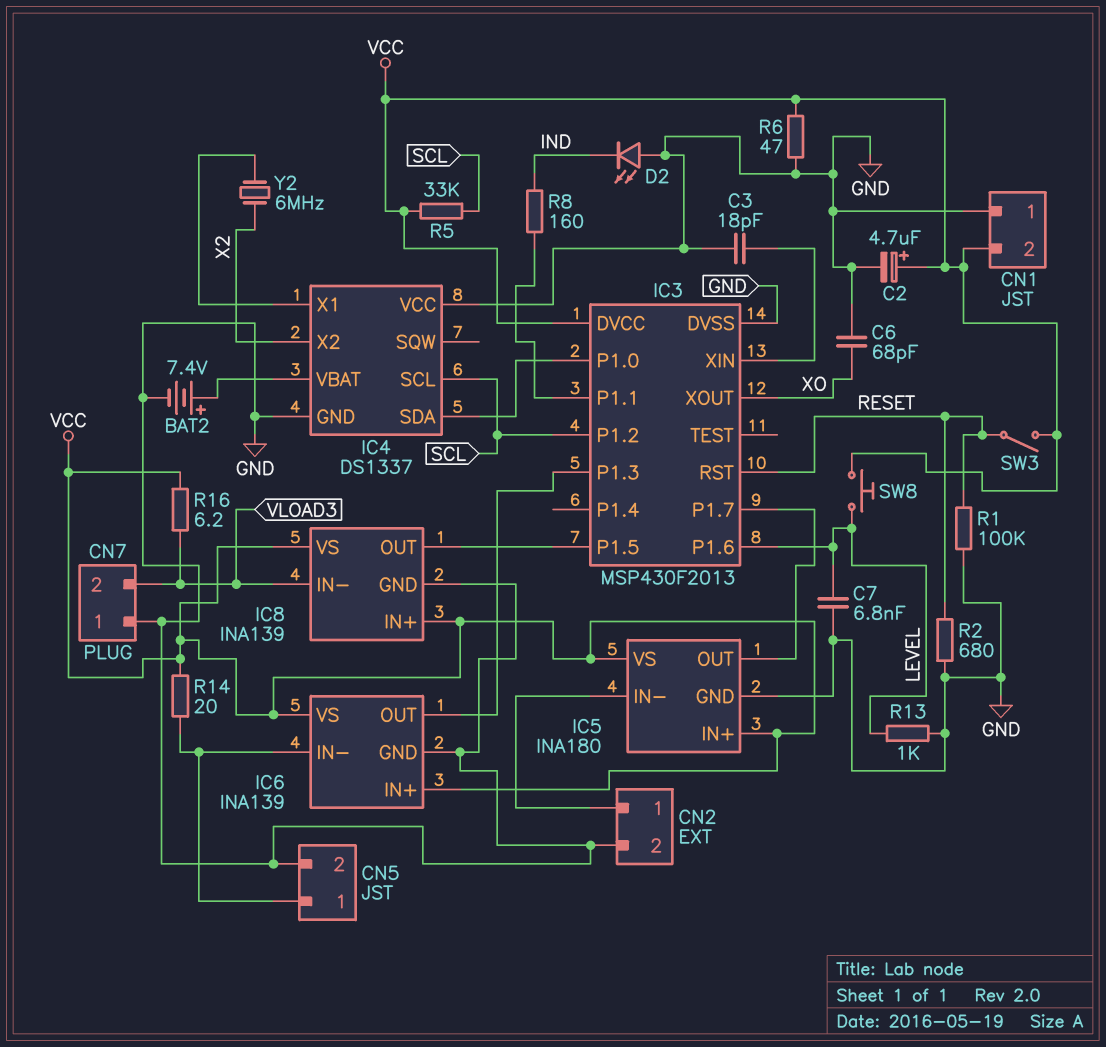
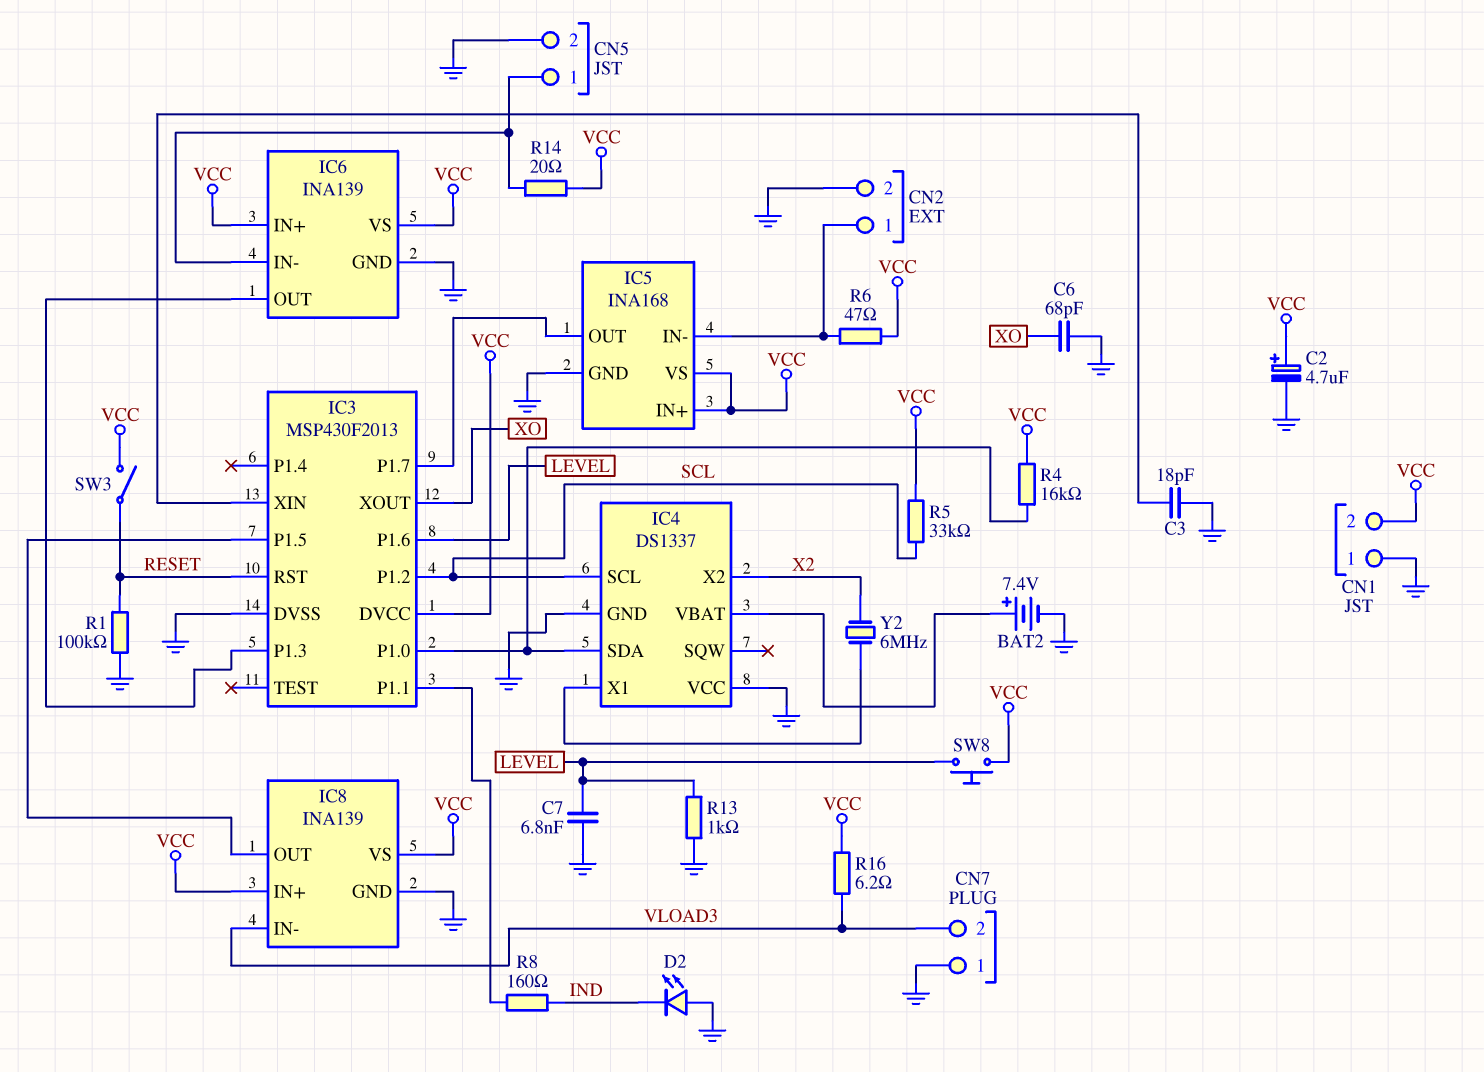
IC5: INA180 -> INA168
R2: 680 (GND, RESET) -> none
R4: none -> 16k (IC3/P1.0, VCC)
R6: 47 (GND, VCC) -> 47 (CN2/1, VCC)

